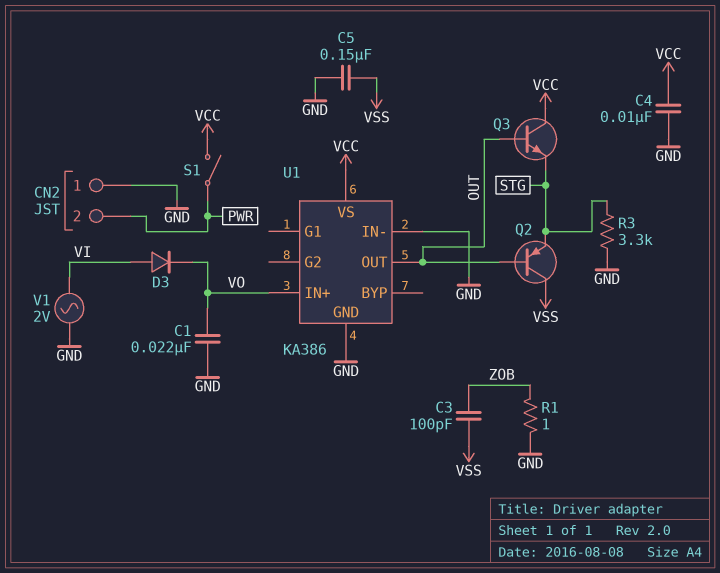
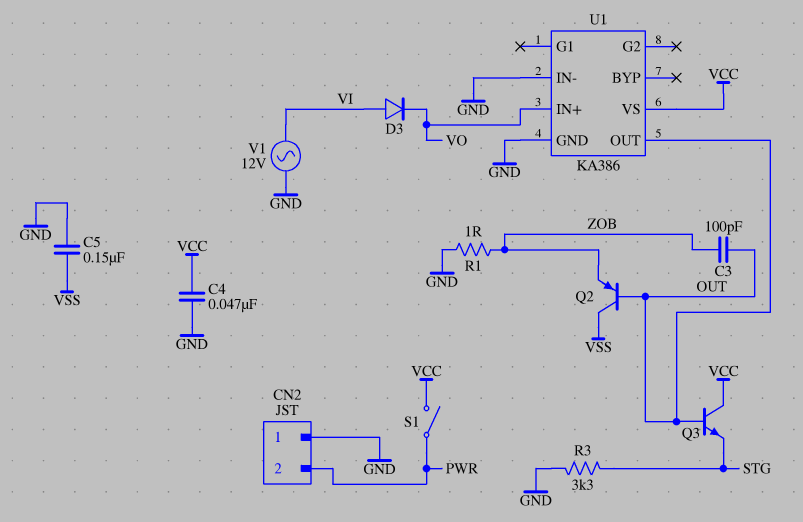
C1: 22nF (GND, VO) -> none
C3: 100pF (VSS, ZOB) -> 100pF (OUT, ZOB)
C4: 10nF (GND, VCC) -> 47nF (GND, VCC)
Q2: PNP (B OUT, C VSS, E STG) -> PNP (B OUT, C VSS, E ZOB)
V1: AC 2V (GND, VI) -> AC 12V (GND, VI)

